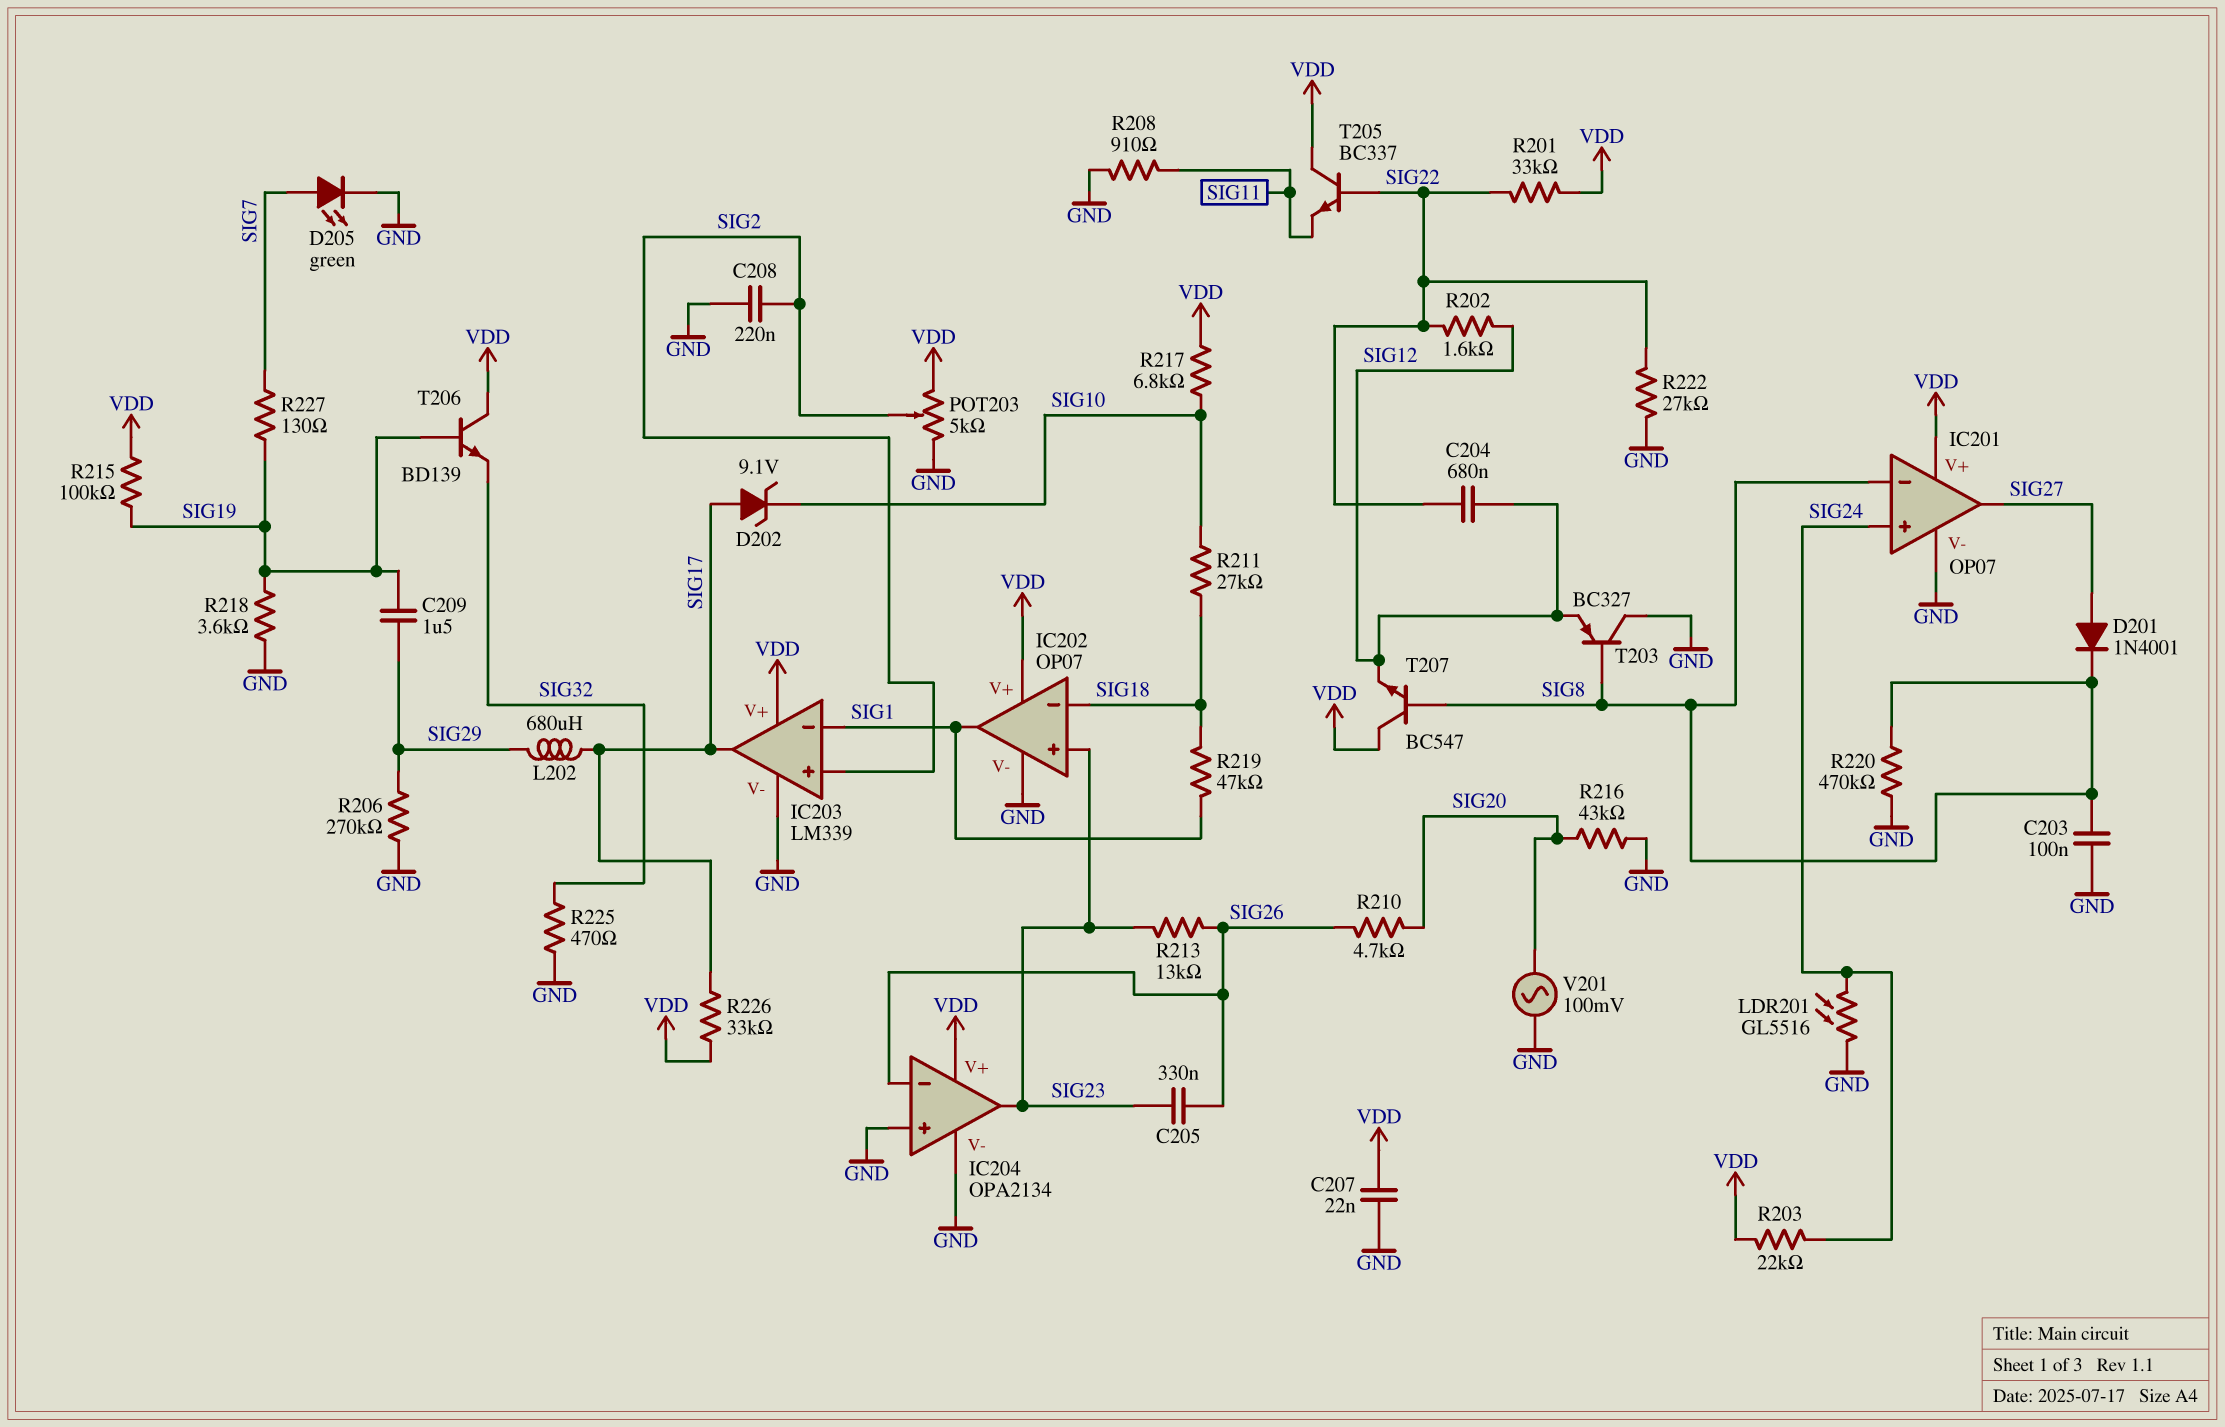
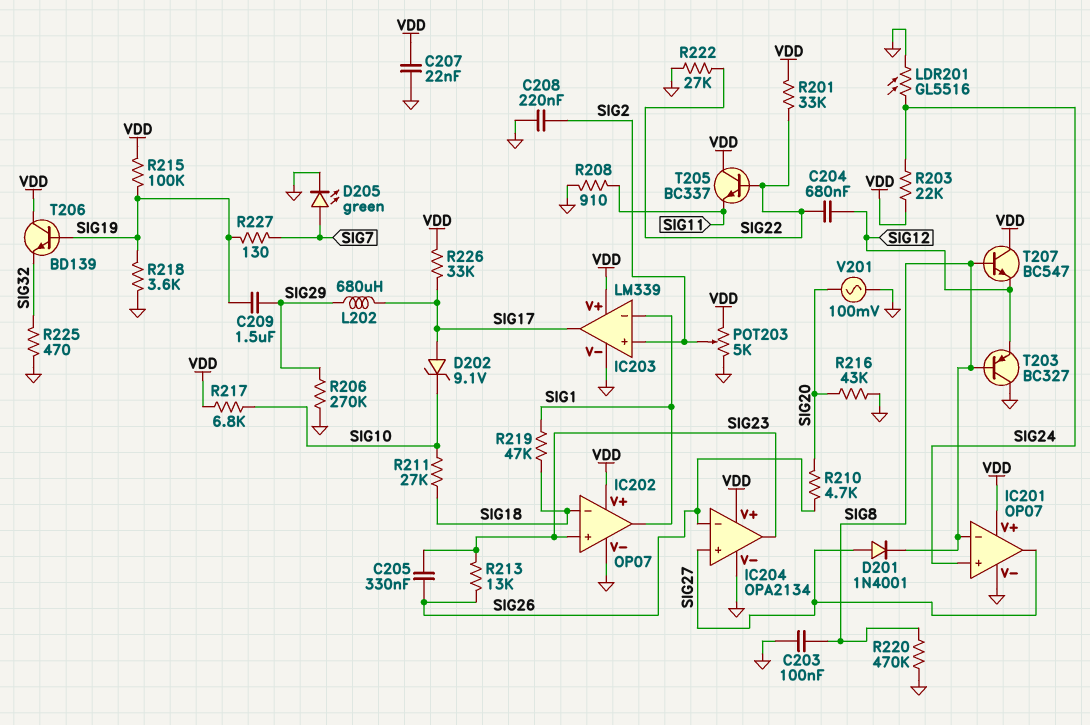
IC204 pin in+: GND -> SIG27
R202: 1.6k (SIG12, SIG22) -> none

